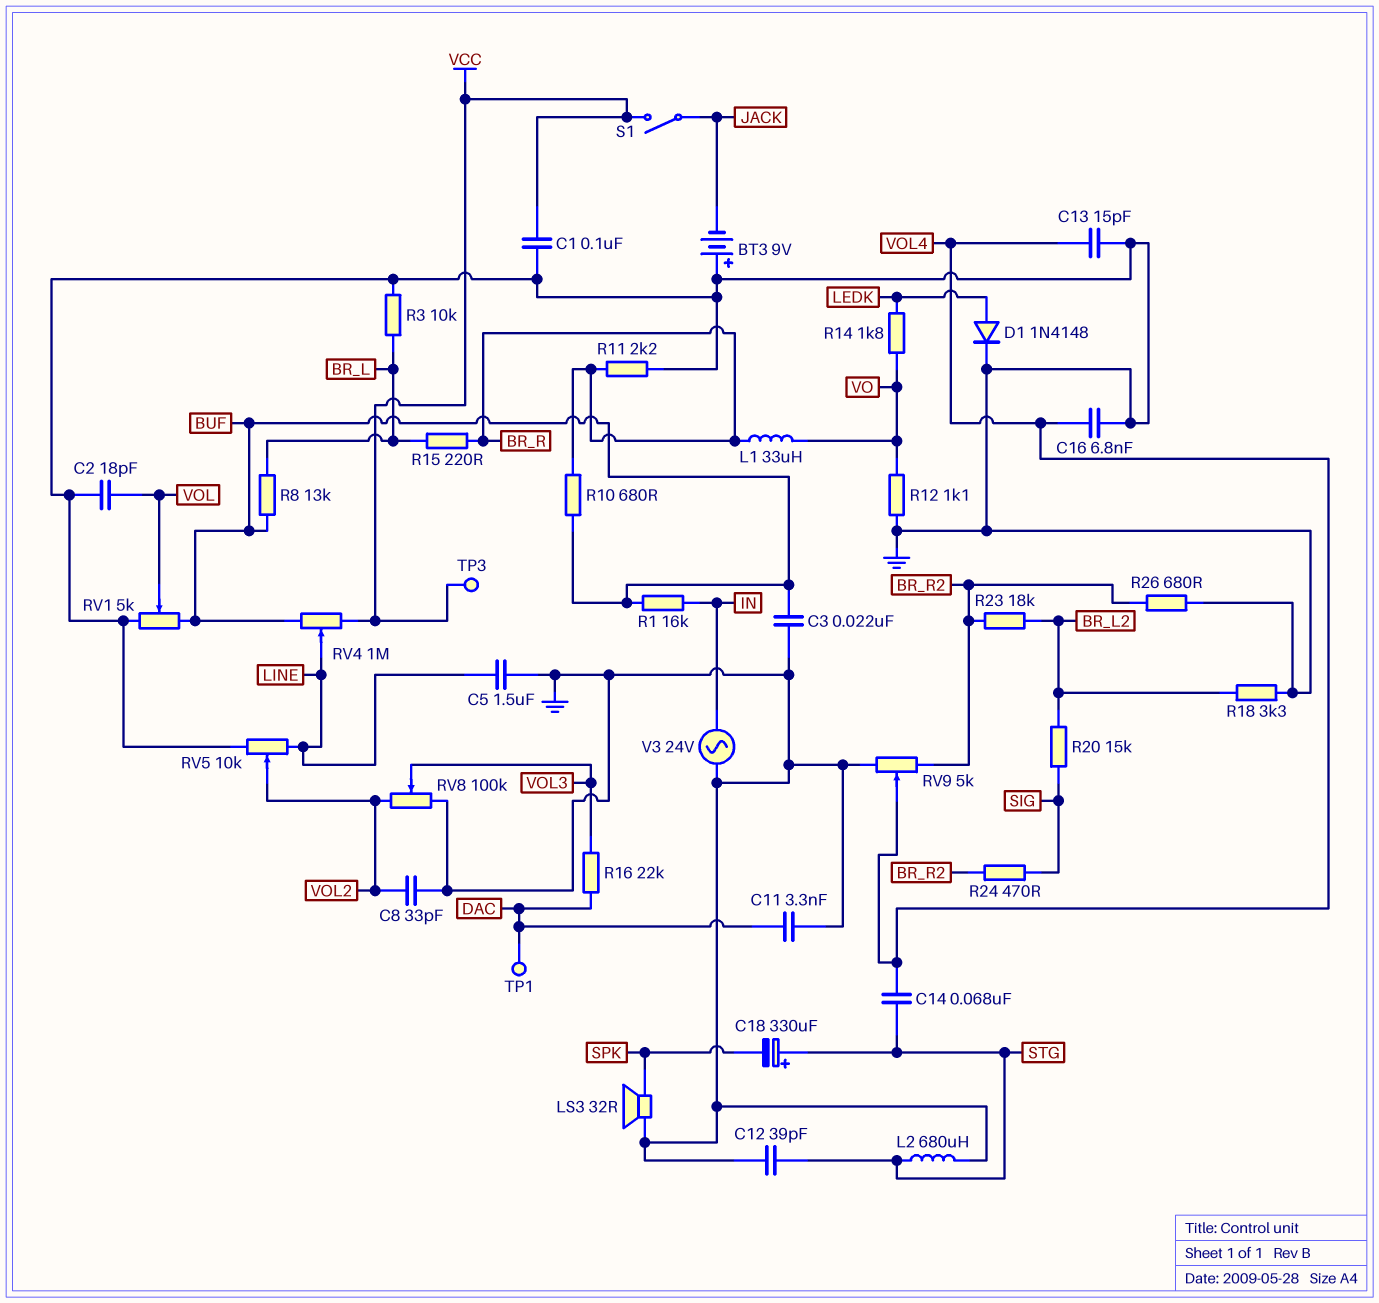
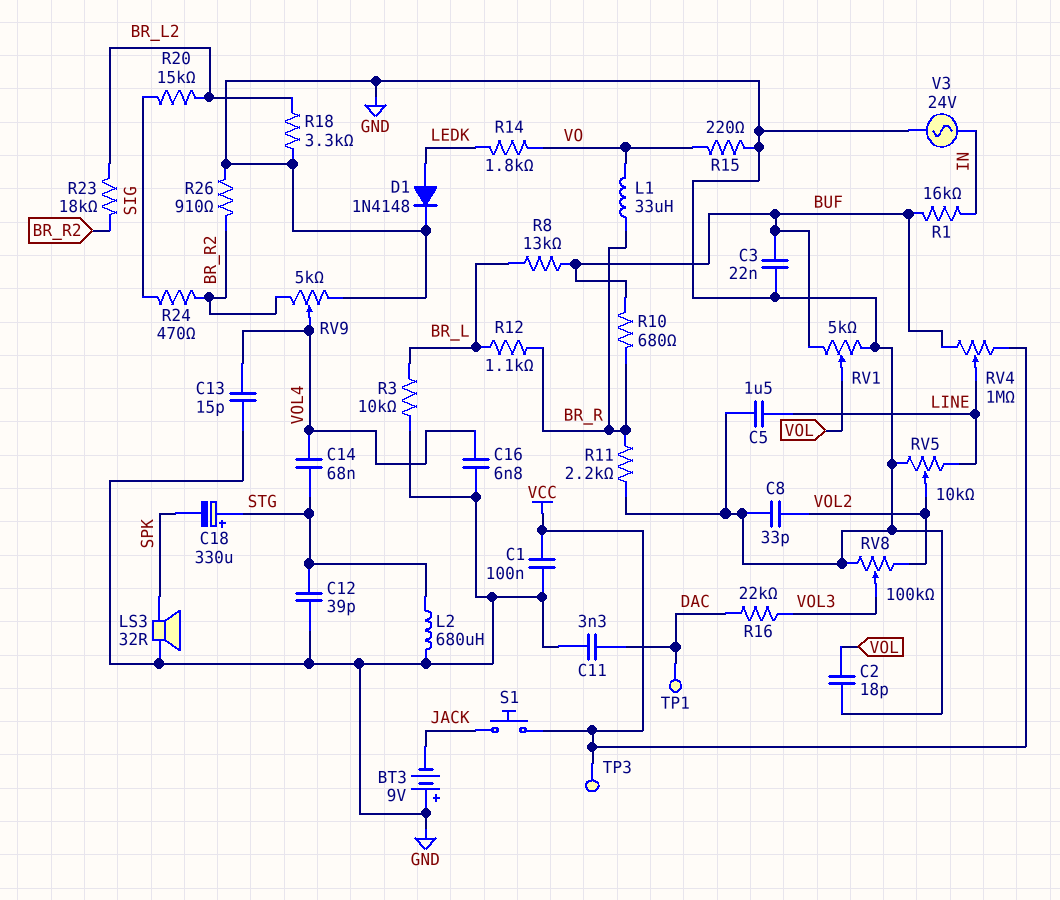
R12: 1.1k (GND, VO) -> 1.1k (BR_L, BR_R)
R15: 220 (BR_L, BR_R) -> 220 (GND, VO)
R26: 680 (BR_R2, GND) -> 910 (BR_R2, GND)
S1: switch (JACK, VCC) -> button (JACK, VCC)

